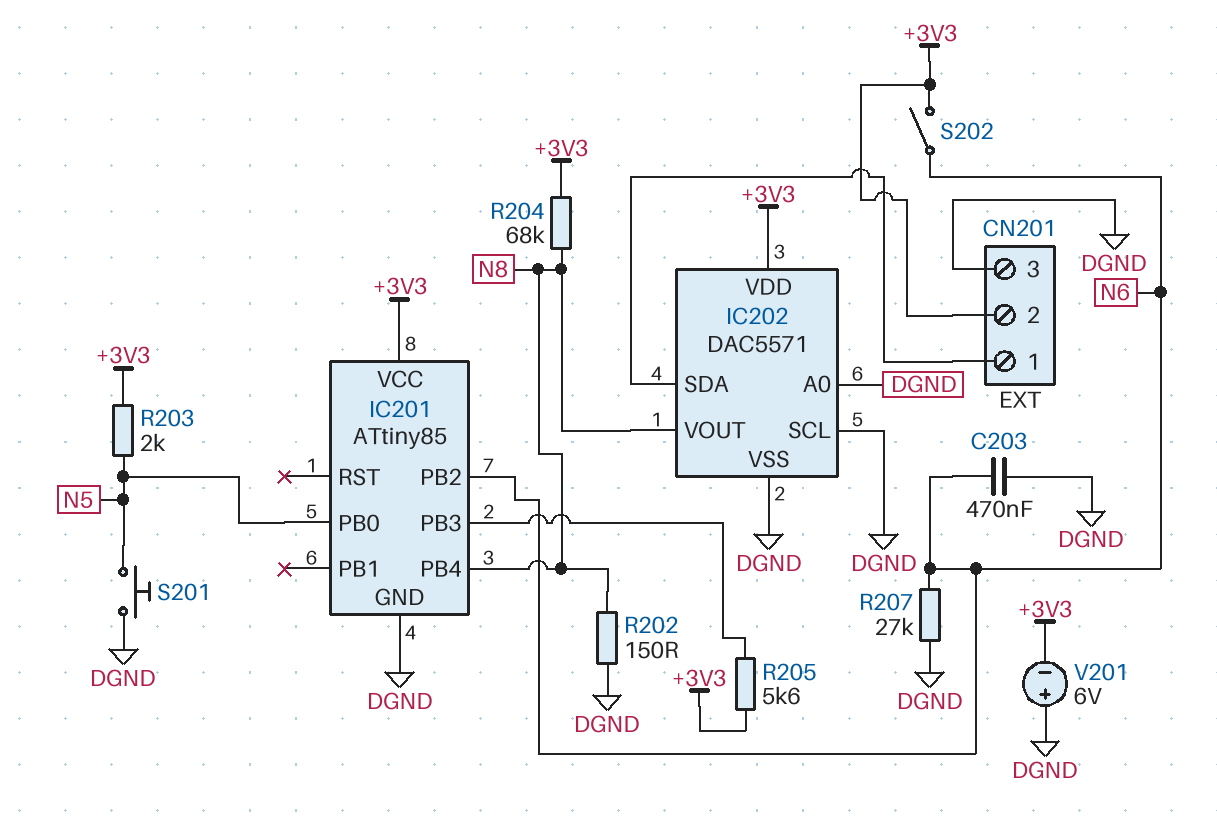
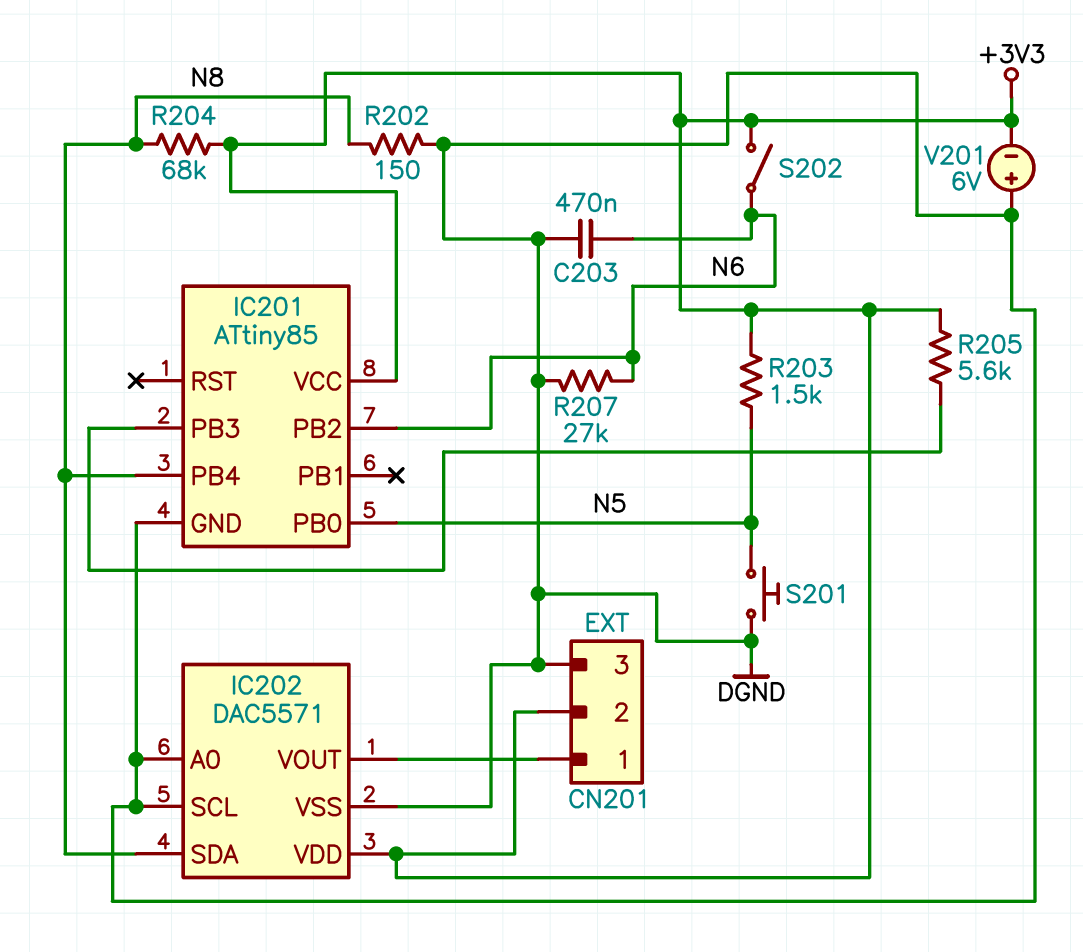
IC202 pin SDA: CN201/1 -> N8
IC202 pin VOUT: N8 -> CN201/1
R203: 2k (+3V3, N5) -> 1.5k (+3V3, N5)

